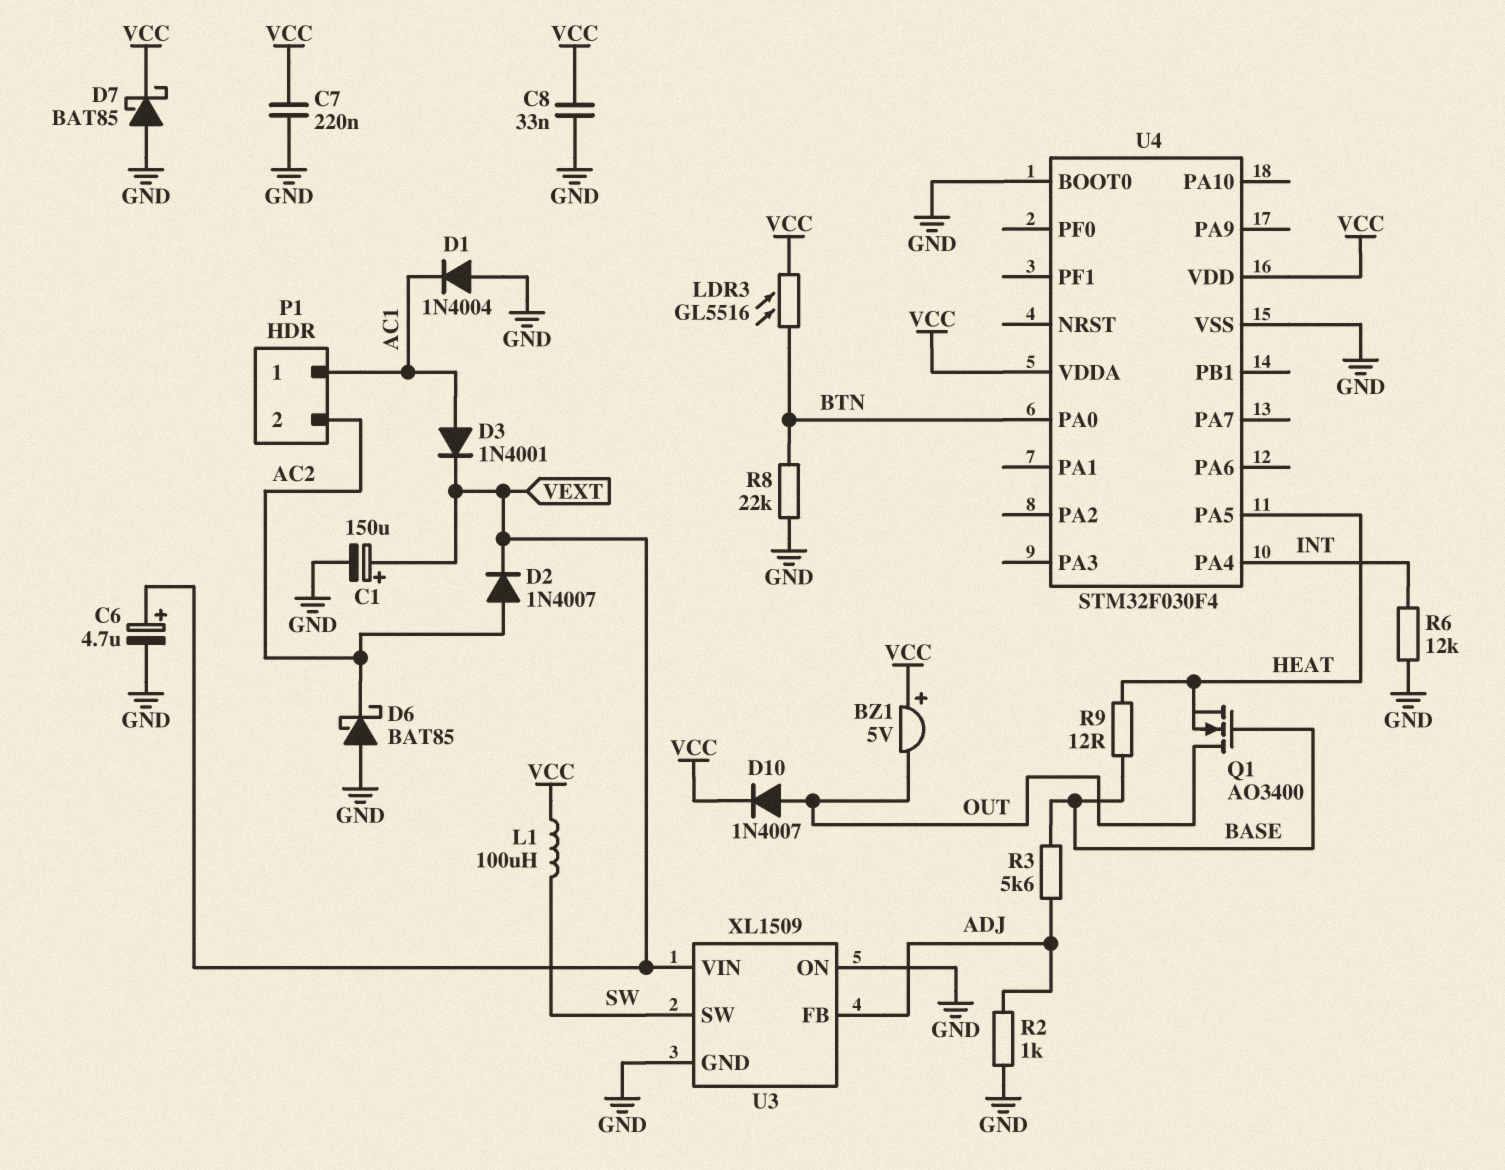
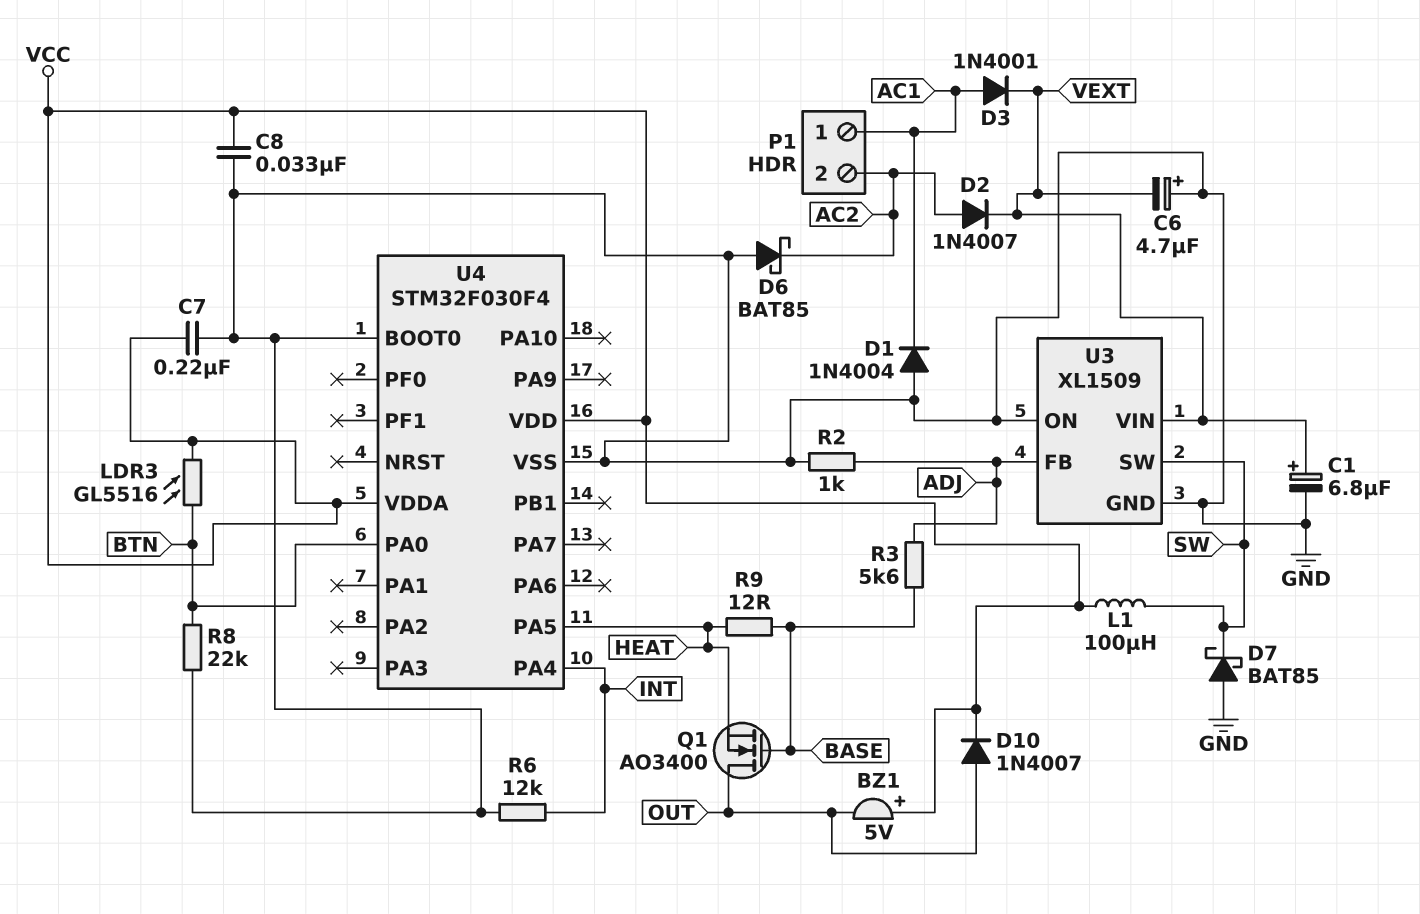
C1: 150uF (plus VEXT, minus GND) -> 6.8uF (plus VEXT, minus GND)
C6: 4.7uF (plus VEXT, minus GND) -> 4.7uF (plus GND, minus VEXT)
D7: schottky BAT85 (A GND, K VCC) -> schottky BAT85 (A GND, K SW)

